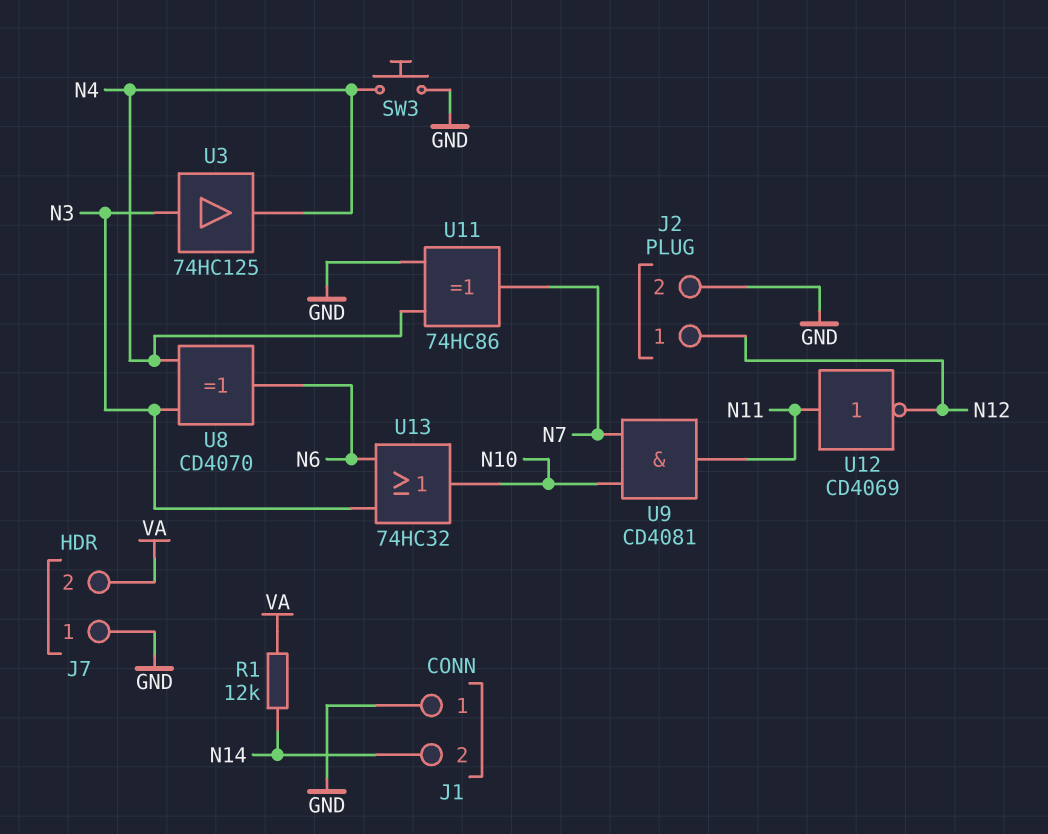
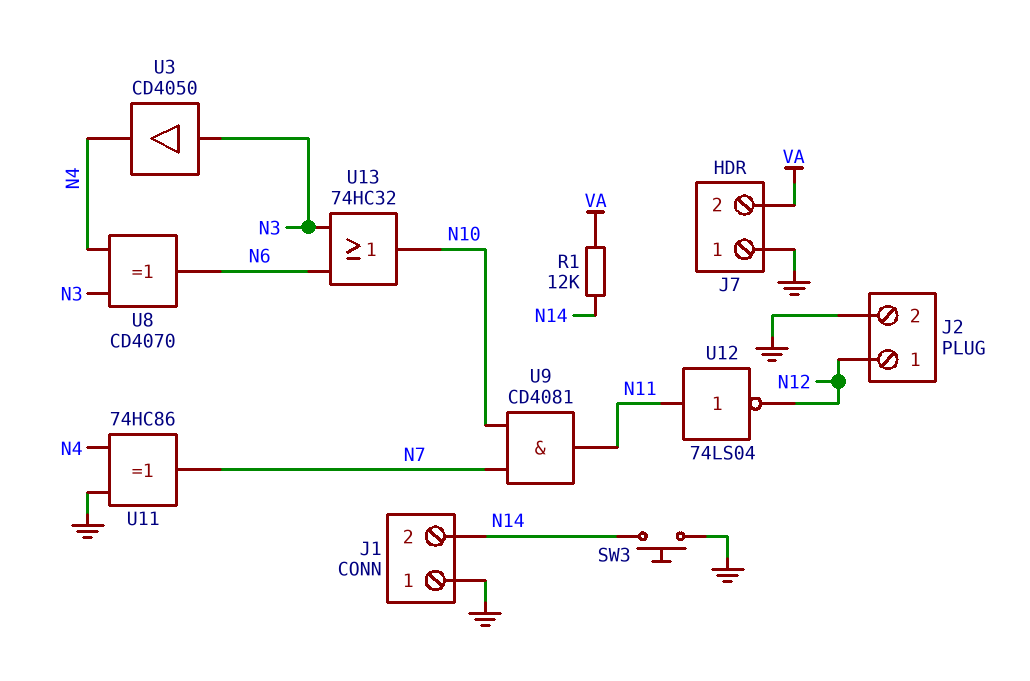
SW3: button (GND, N4) -> button (GND, N14)
U3: buffer 74HC125 (in N3, out N4) -> buffer CD4050 (in N3, out N4)
U12: NOT CD4069 (in N11, out N12) -> NOT 74LS04 (in N11, out N12)

